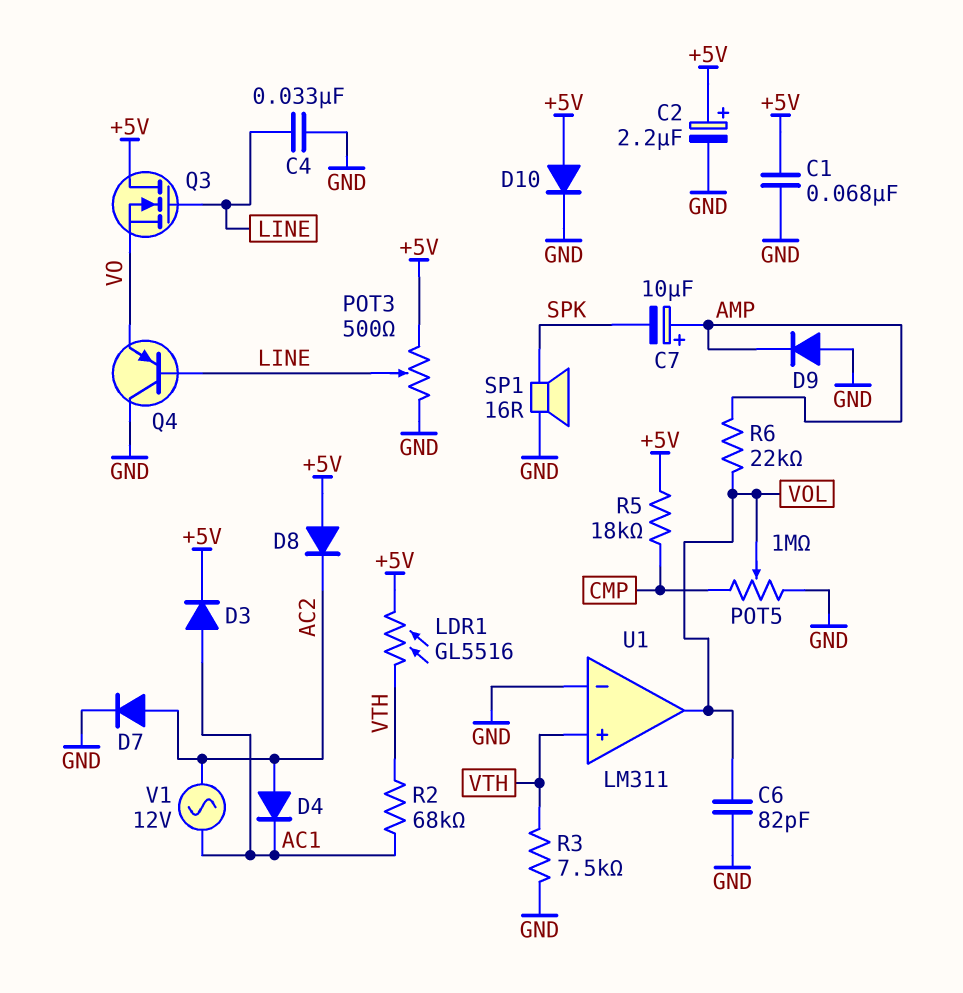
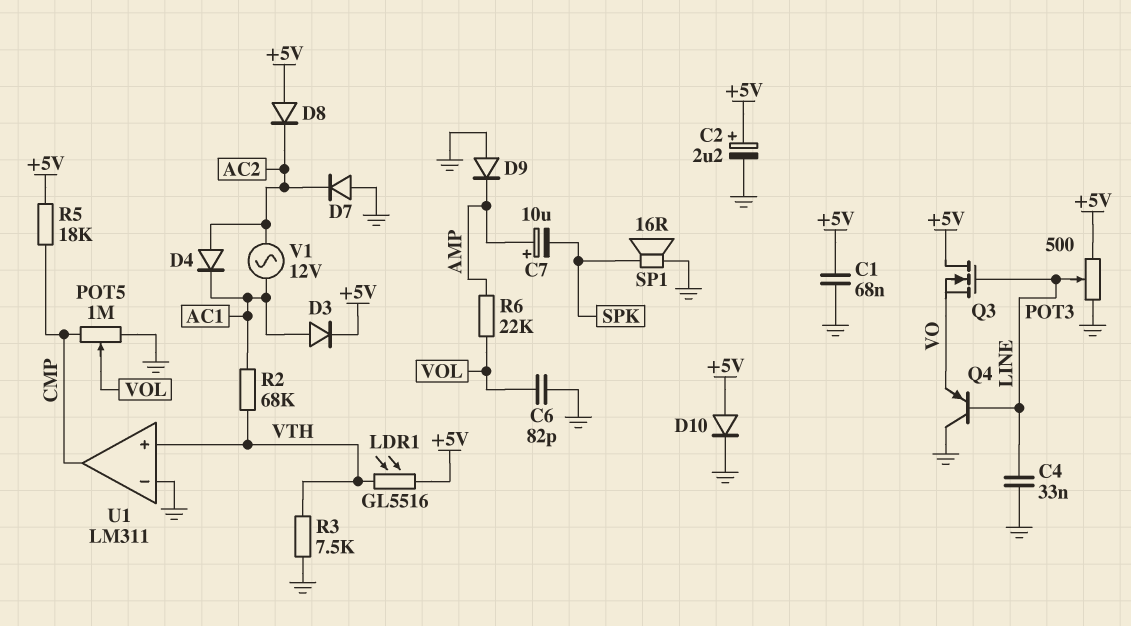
D7: diode (A AC2, K GND) -> diode (A GND, K AC2)
U1 pin out: VOL -> CMP

